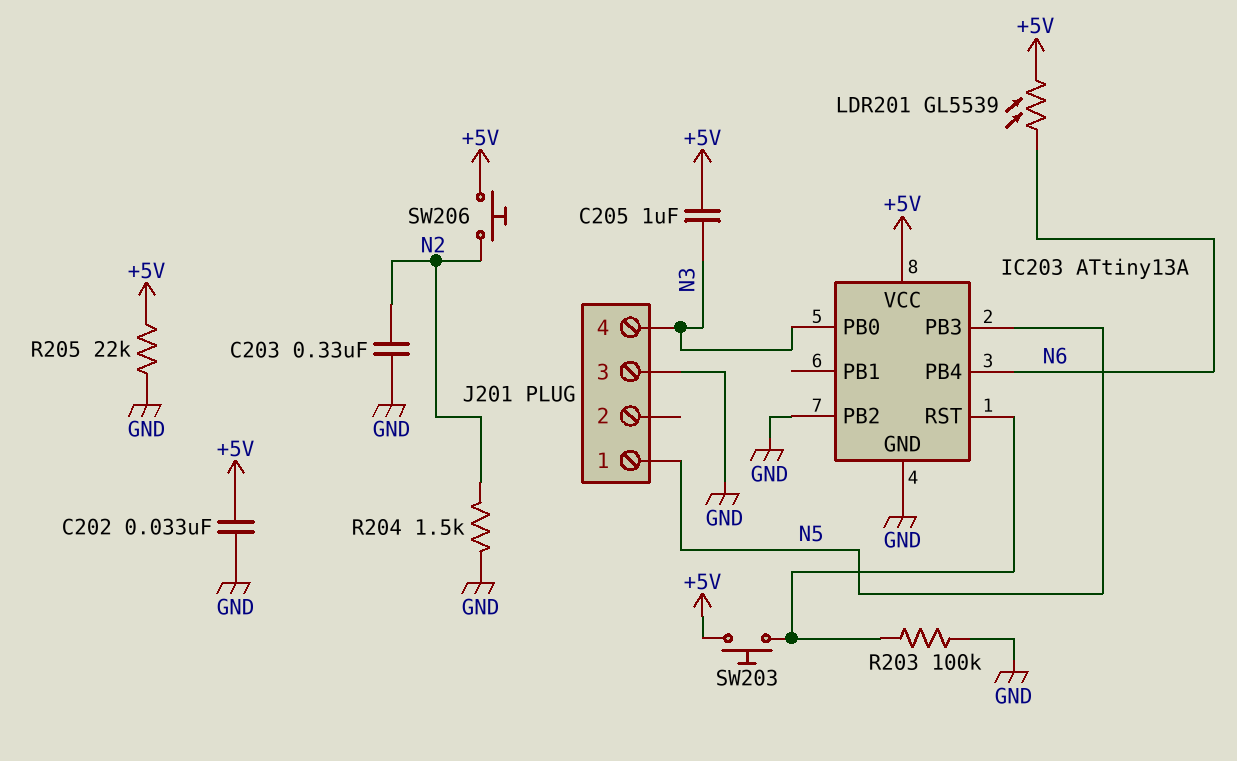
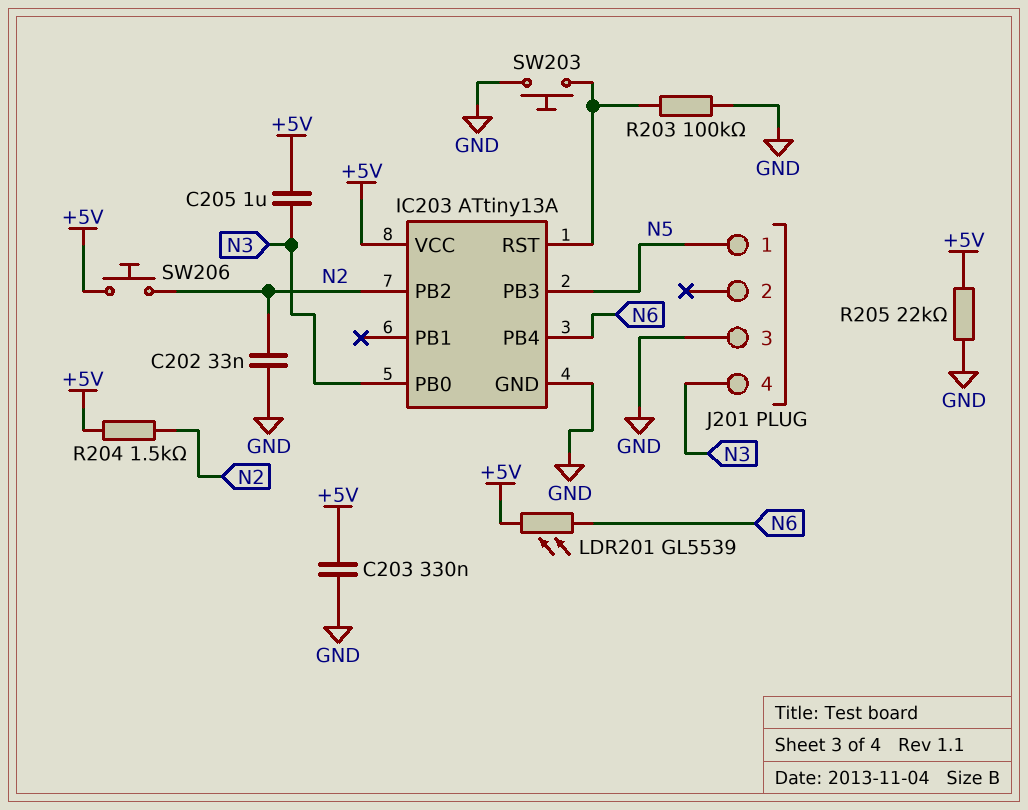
C202: 33nF (+5V, GND) -> 33nF (GND, N2)
C203: 330nF (GND, N2) -> 330nF (+5V, GND)
IC203 pin PB2: GND -> N2
R204: 1.5k (GND, N2) -> 1.5k (+5V, N2)
SW203: button (+5V, IC203/RST) -> button (GND, IC203/RST)

